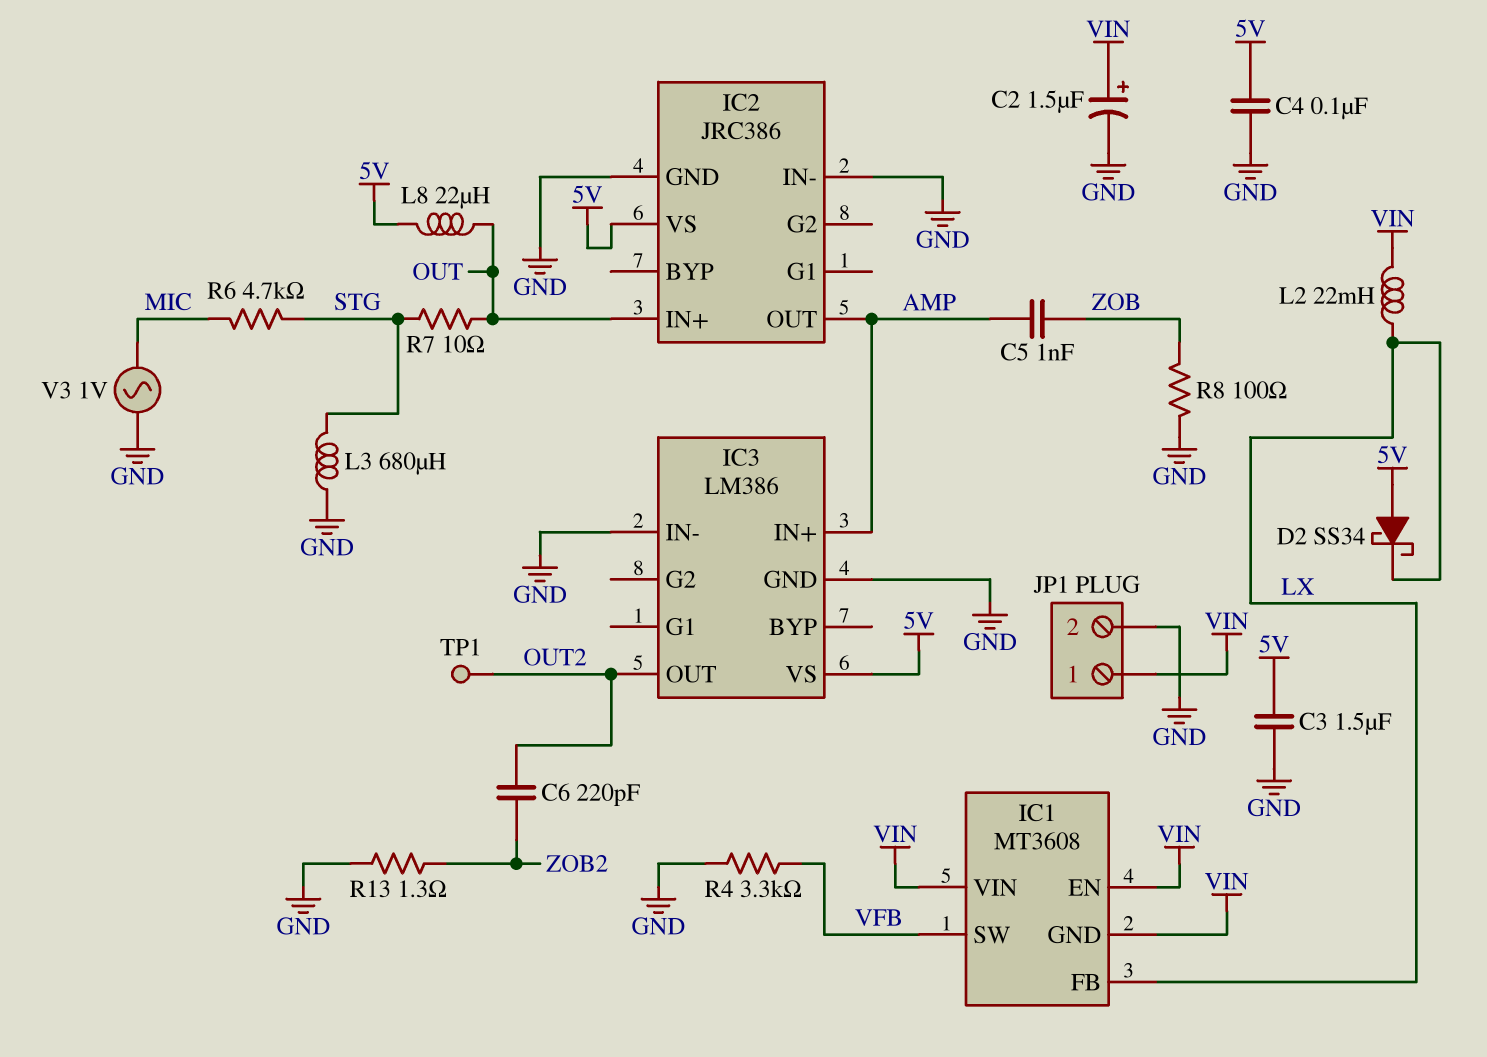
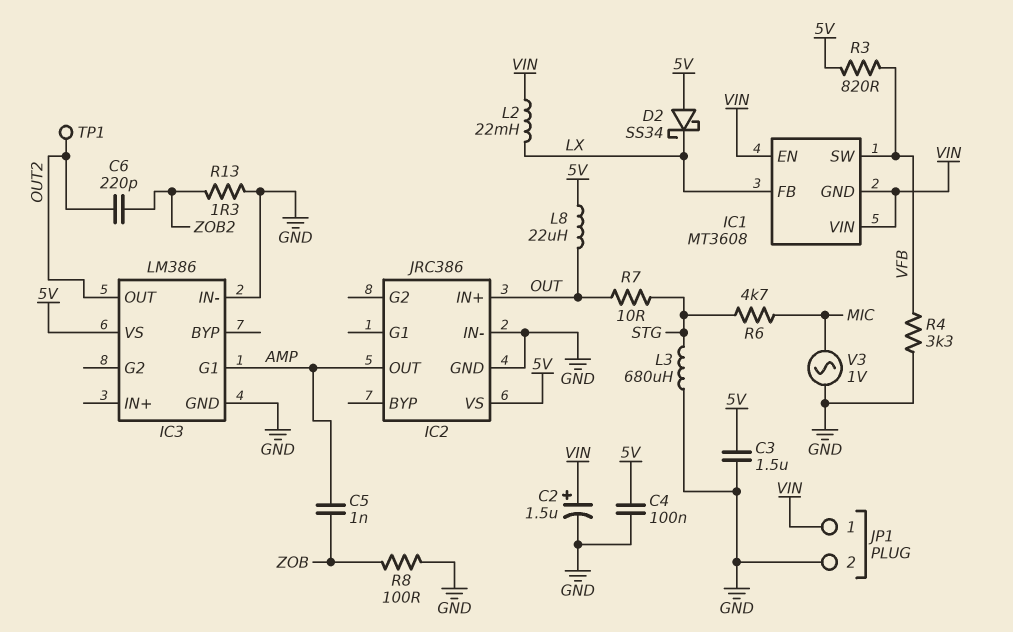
IC3 pin G1: none -> AMP
IC3 pin IN+: AMP -> none
R3: none -> 820 (5V, VFB)

